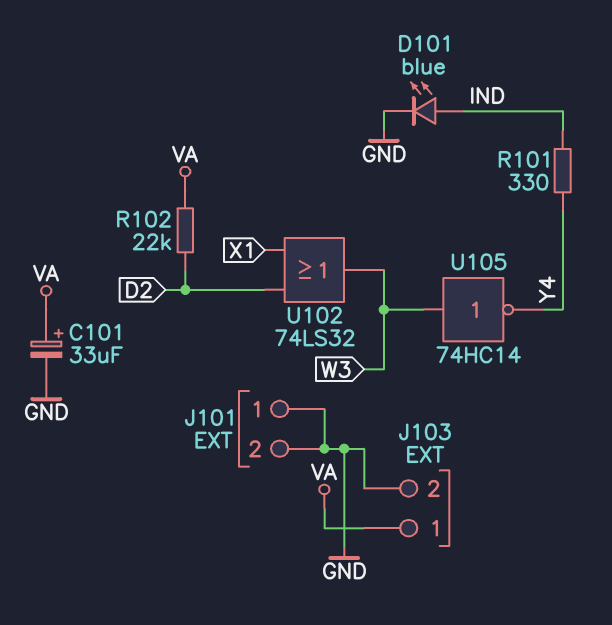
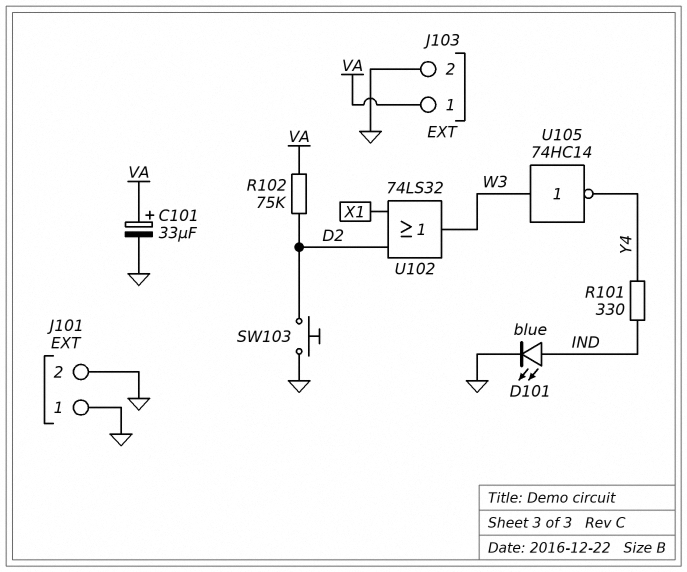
R102: 22k (D2, VA) -> 75k (D2, VA)
SW103: none -> button (D2, GND)

